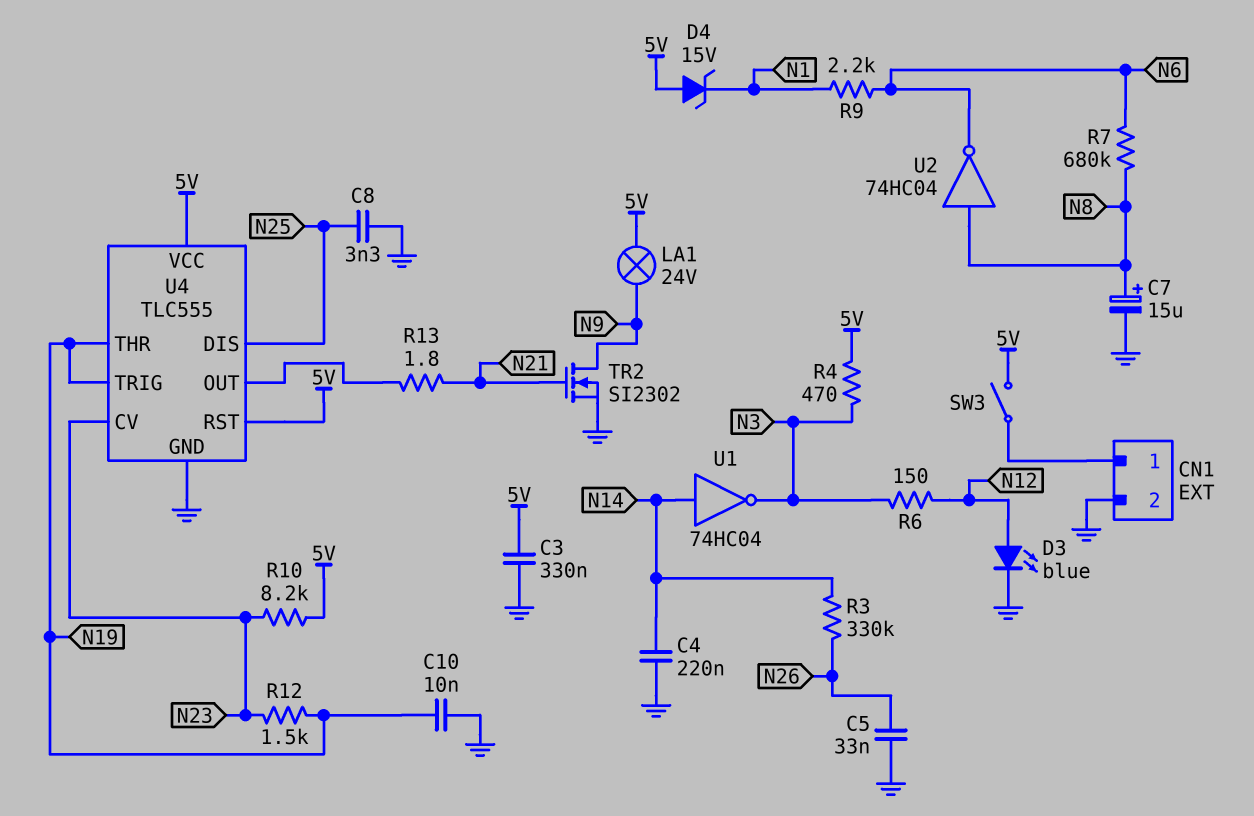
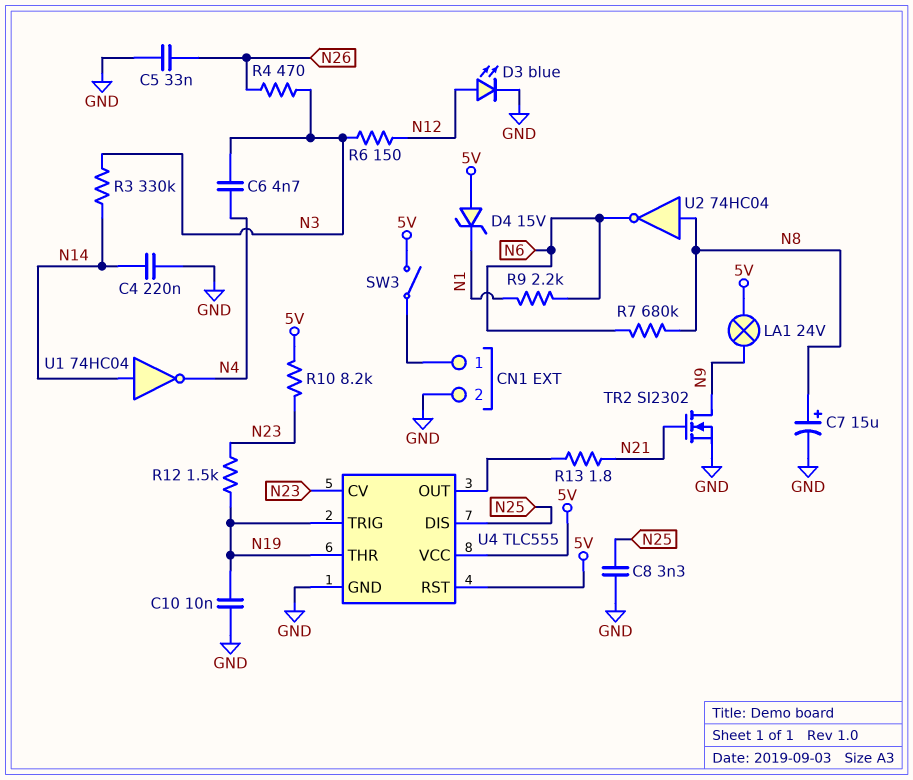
C3: 330nF (5V, GND) -> none
C6: none -> 4.7nF (N3, N4)
R3: 330k (N14, N26) -> 330k (N3, N14)
R4: 470 (5V, N3) -> 470 (N3, N26)
U1: NOT 74HC04 (in N14, out N3) -> NOT 74HC04 (in N14, out N4)

